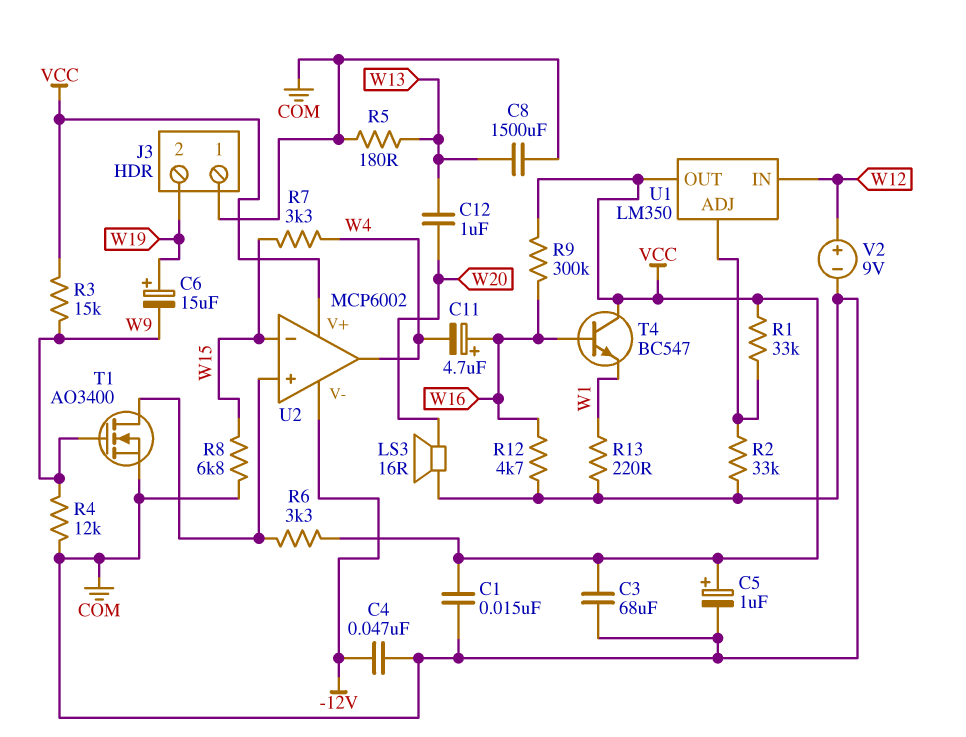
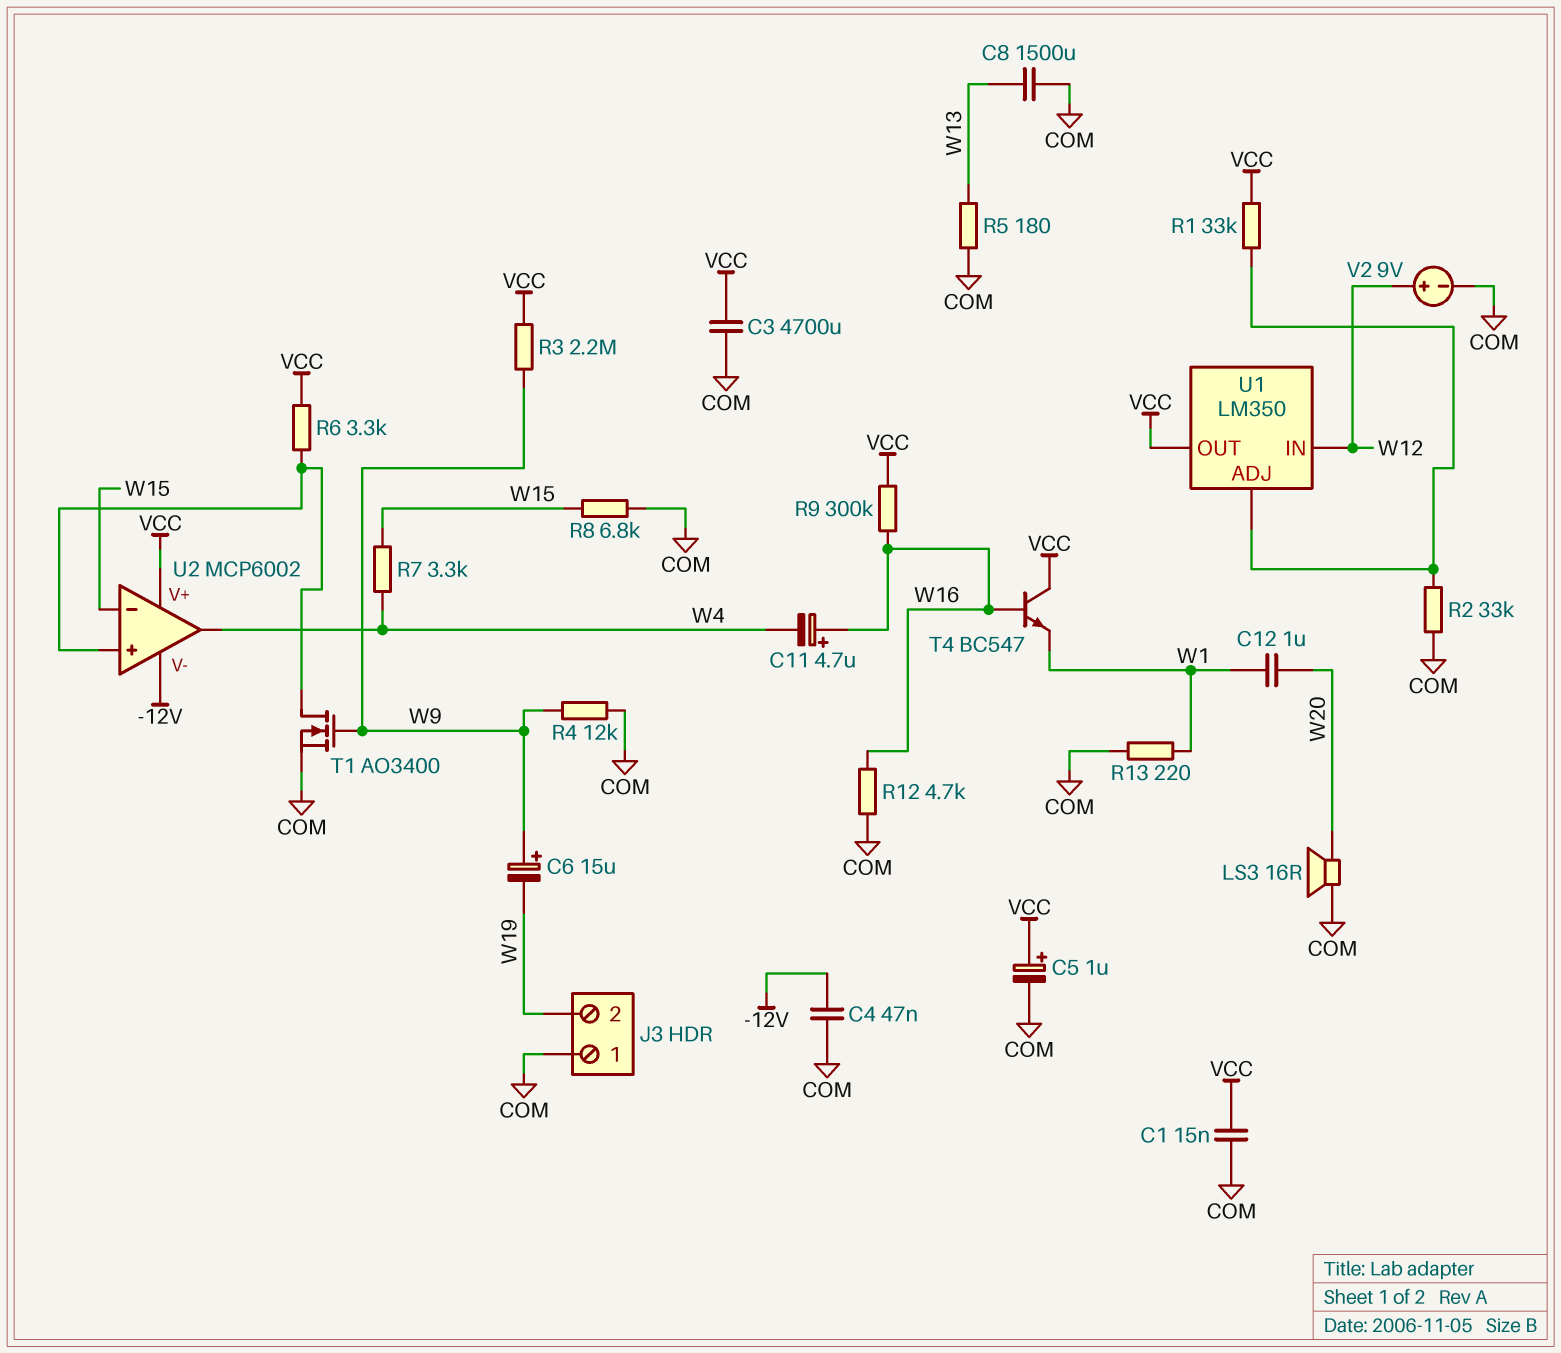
C3: 68uF (COM, VCC) -> 4700uF (COM, VCC)
C6: 15uF (plus W19, minus W9) -> 15uF (plus W9, minus W19)
C12: 1uF (W13, W20) -> 1uF (W1, W20)
R3: 15k (VCC, W9) -> 2.2M (VCC, W9)

